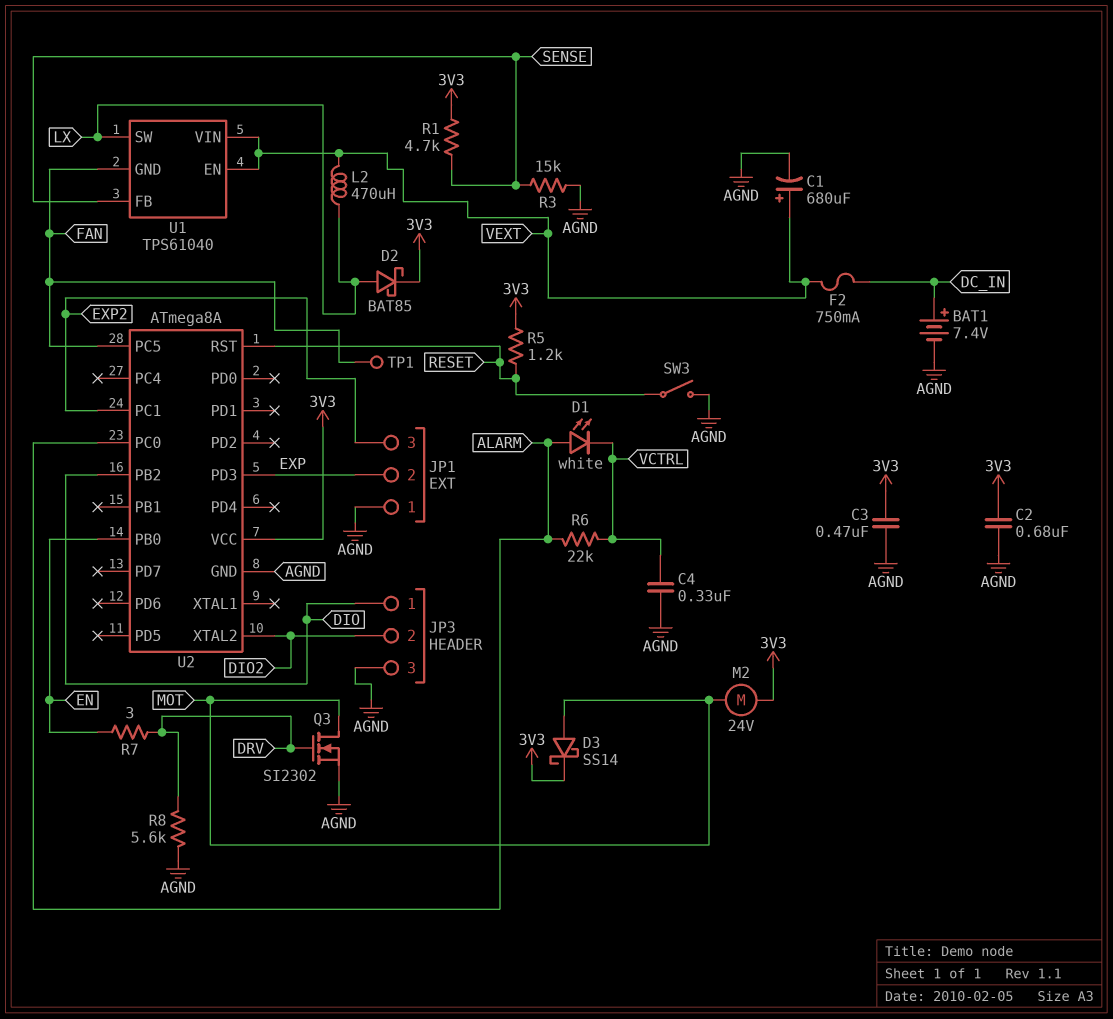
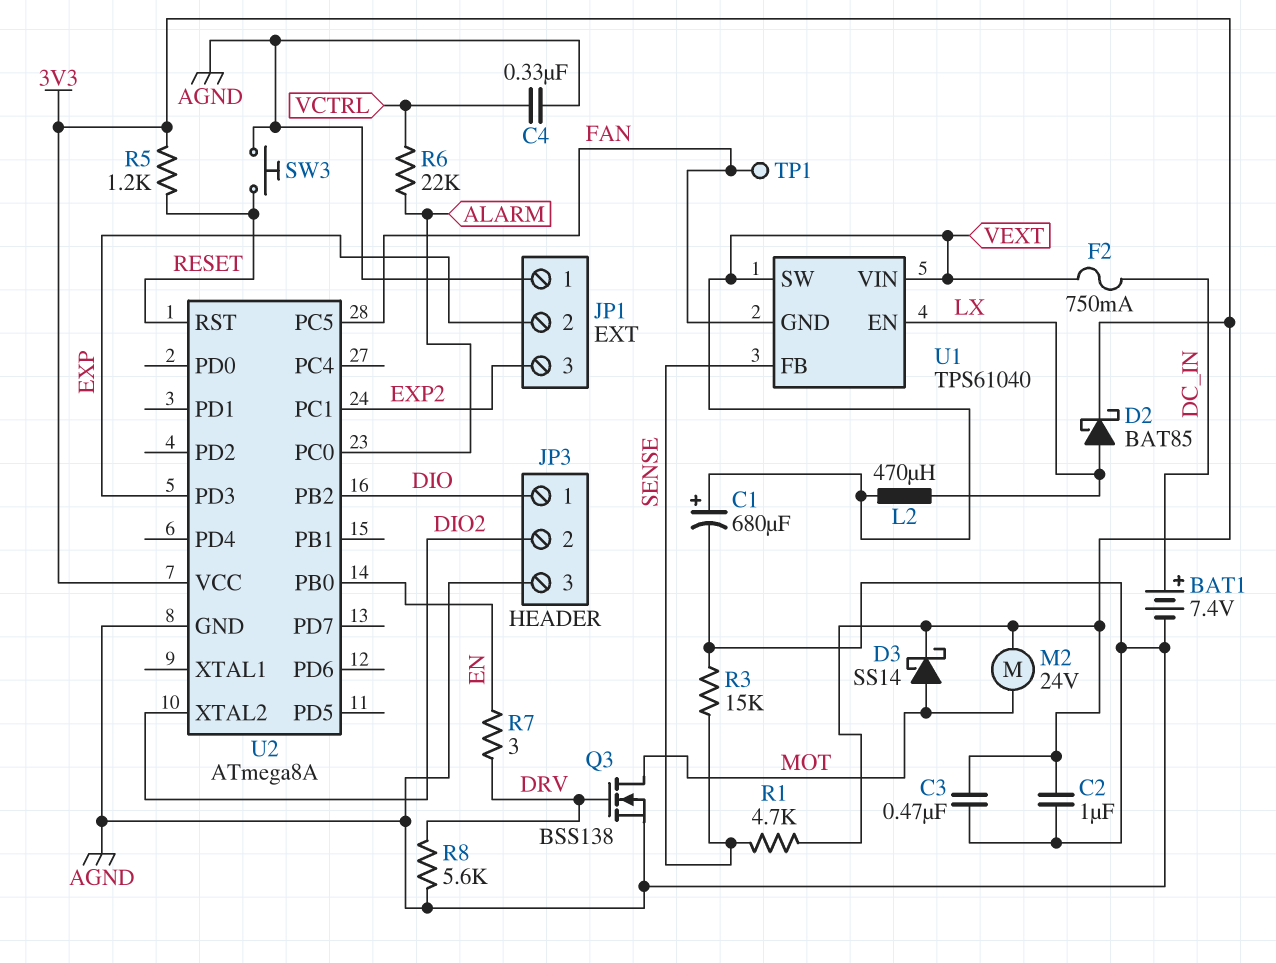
C2: 680nF (3V3, AGND) -> 1uF (3V3, AGND)
D1: LED white (A ALARM, K VCTRL) -> none
Q3: NMOS SI2302 (G DRV, D MOT, S AGND) -> NMOS BSS138 (G DRV, D MOT, S AGND)
SW3: switch (AGND, RESET) -> button (AGND, RESET)
U1 pin EN: VEXT -> LX
U1 pin SW: LX -> VEXT

